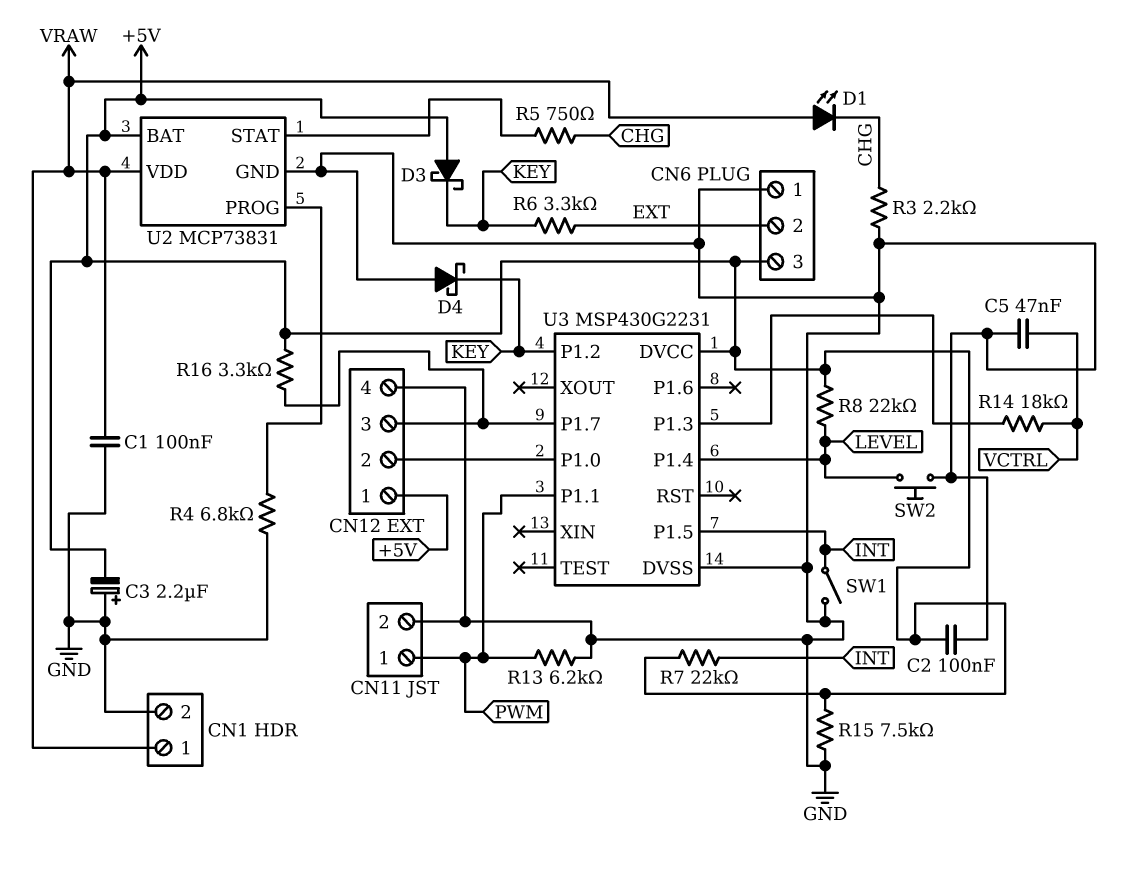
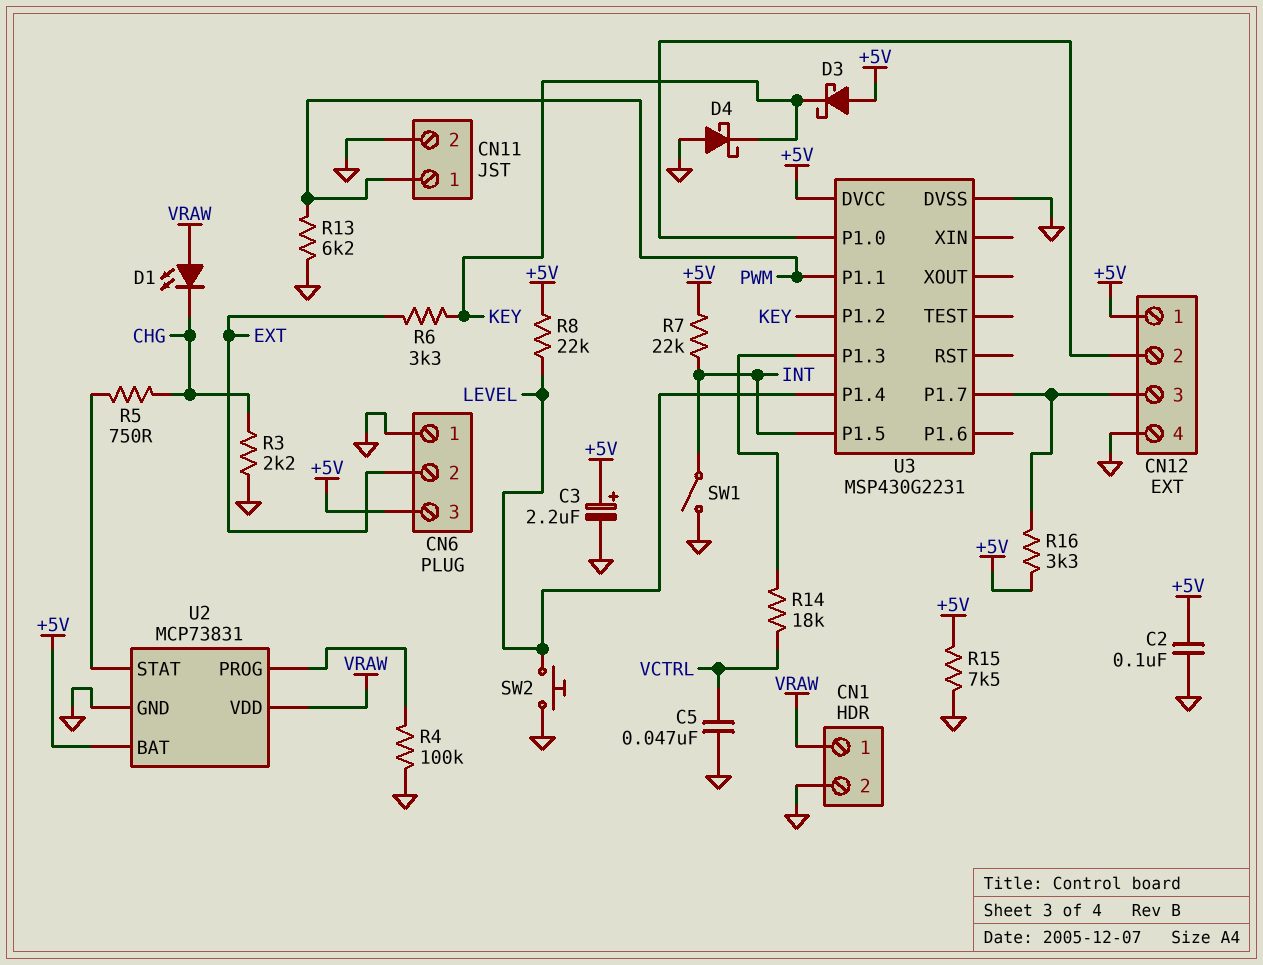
C1: 100nF (GND, VRAW) -> none
C3: 2.2uF (plus GND, minus +5V) -> 2.2uF (plus +5V, minus GND)
R4: 6.8k (GND, U2/PROG) -> 100k (GND, U2/PROG)

